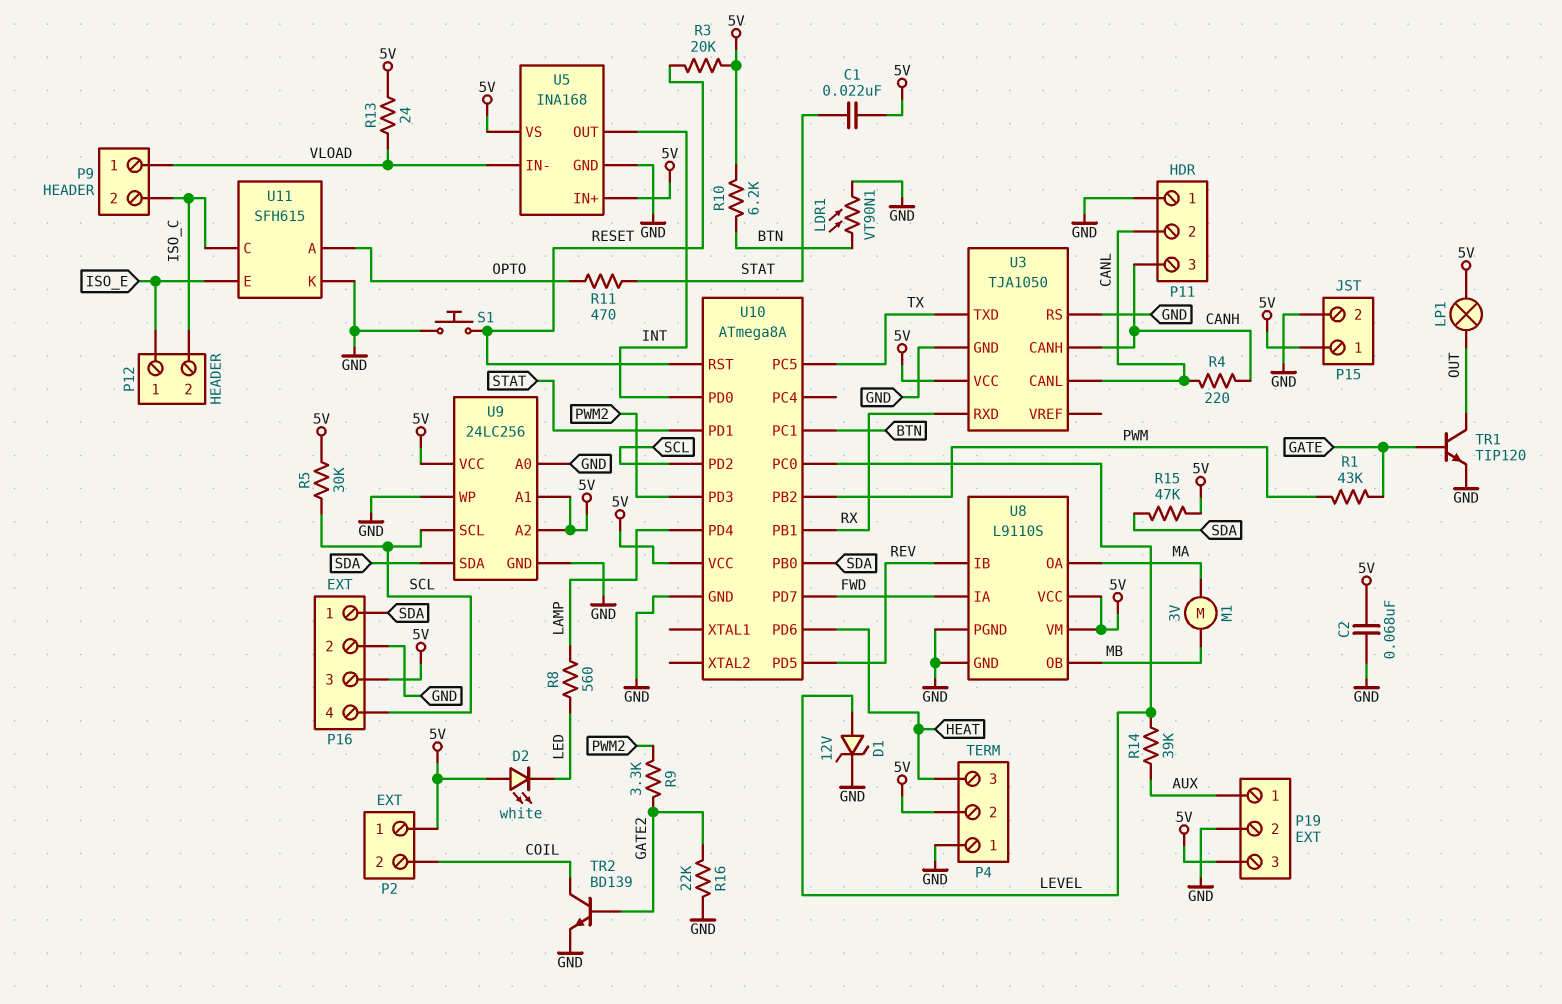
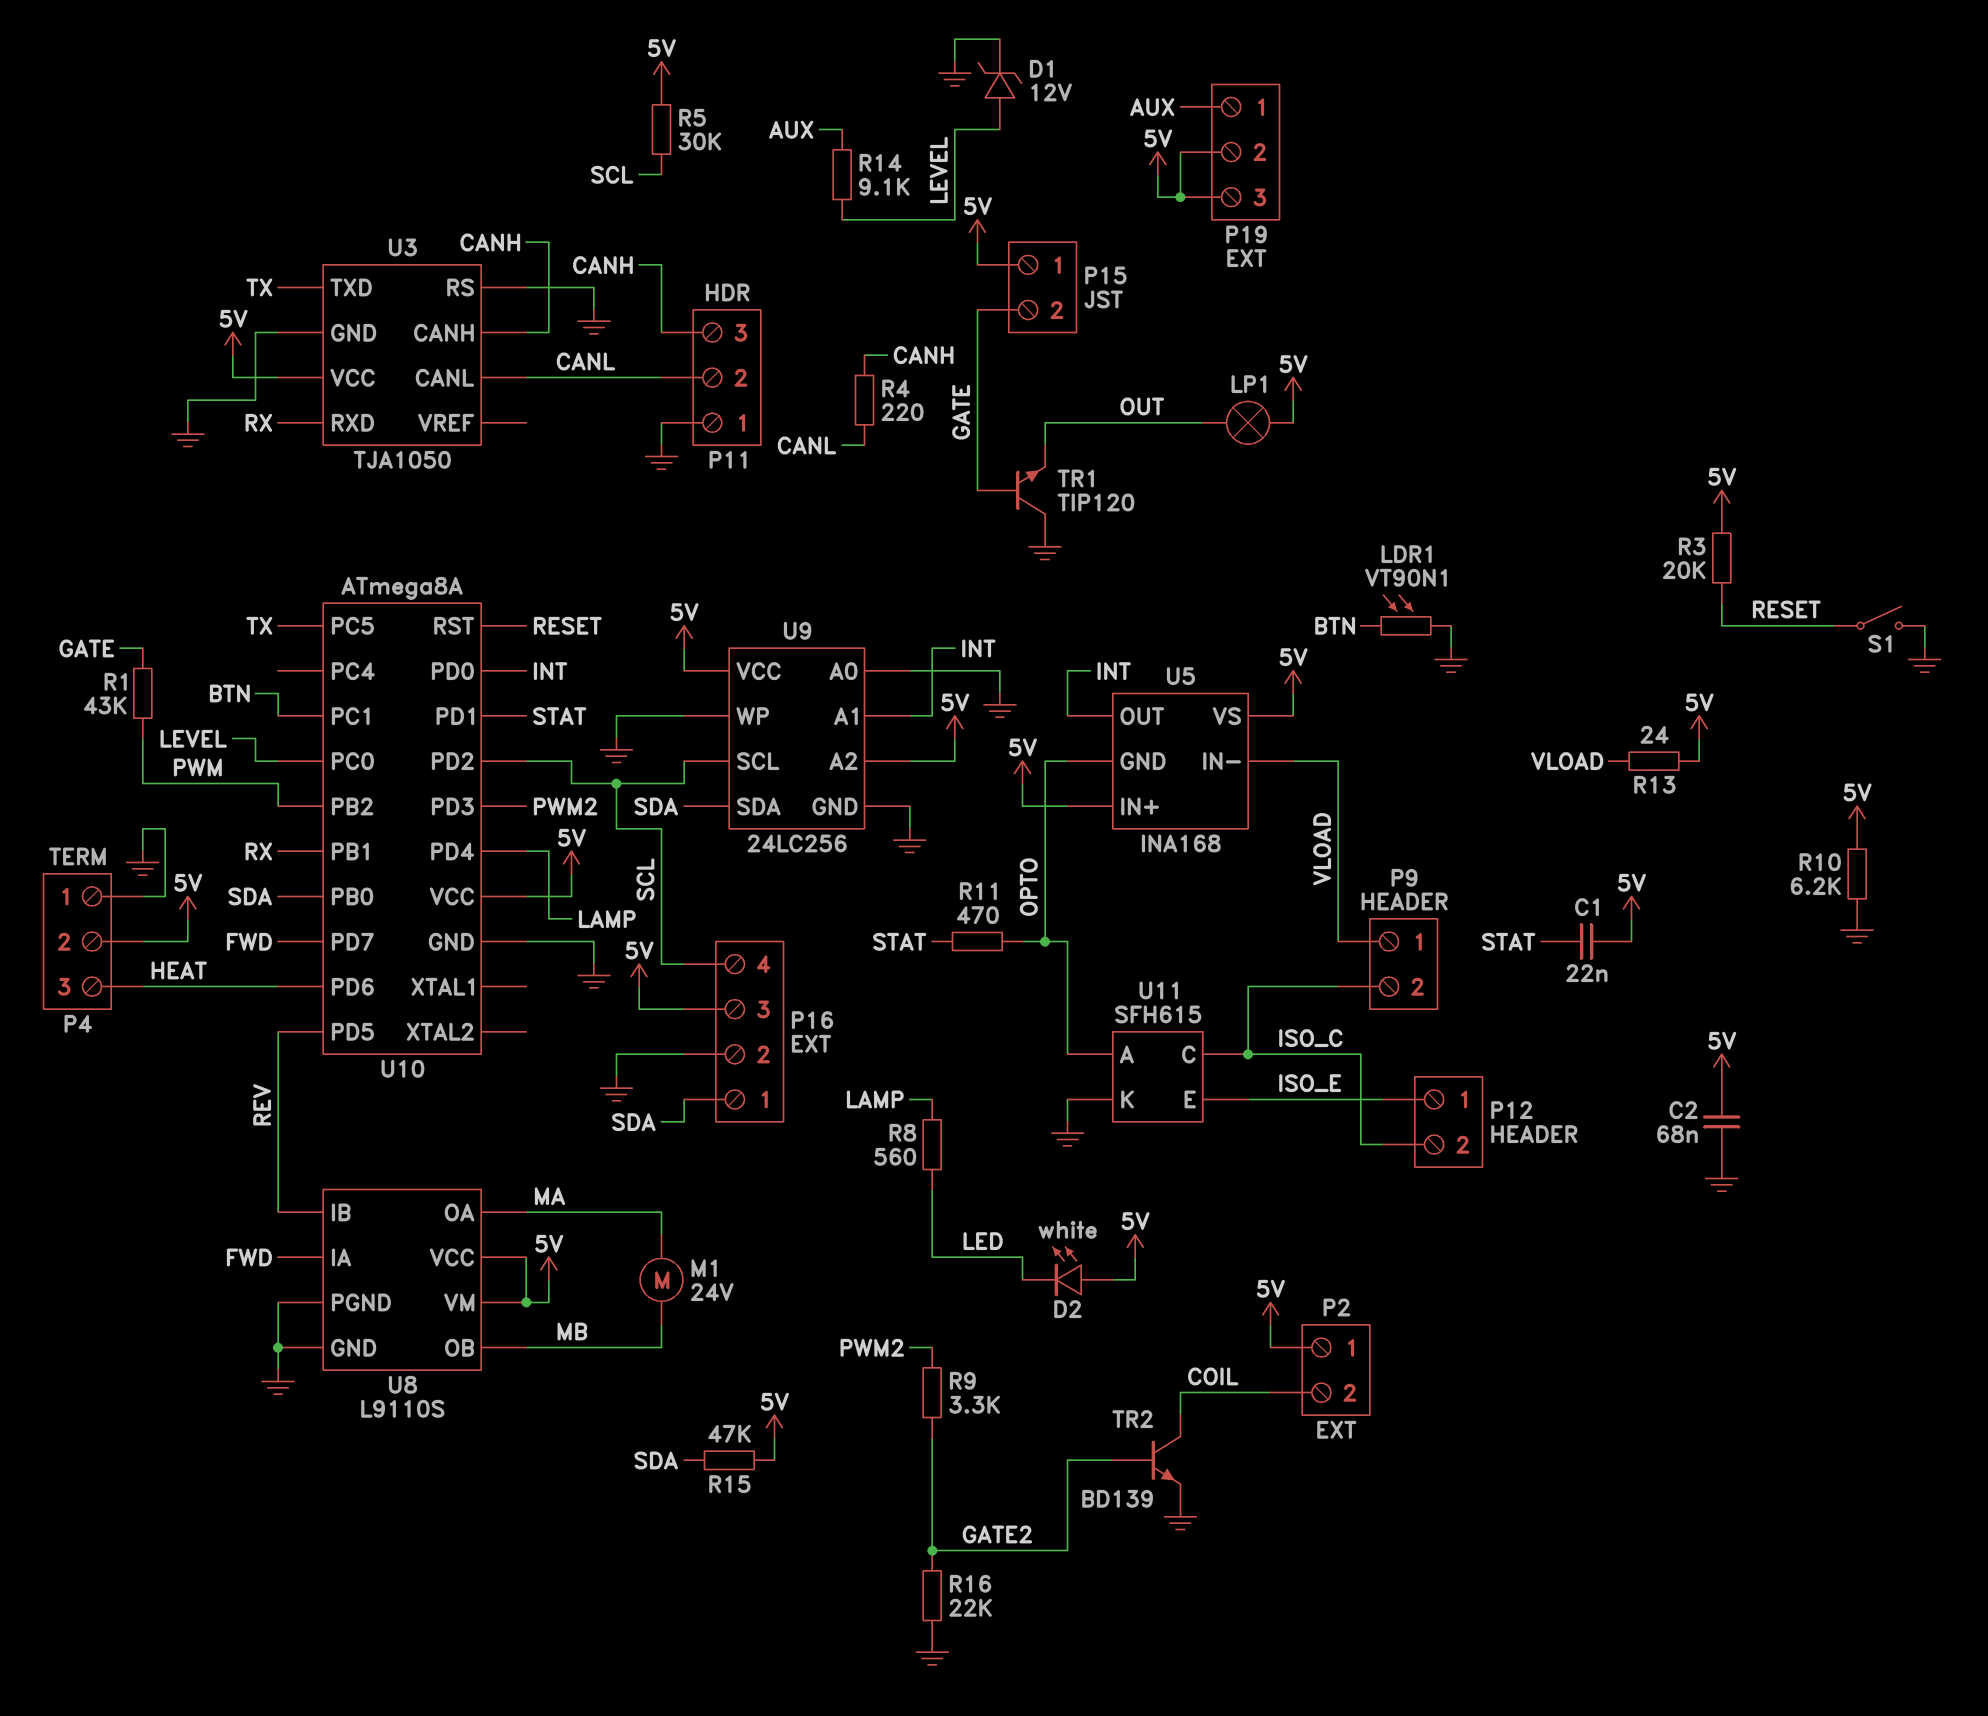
M1: motor 3V (MA, MB) -> motor 24V (MA, MB)
P15 pin 2: GND -> GATE
P19 pin 2: GND -> 5V
R10: 6.2k (5V, BTN) -> 6.2k (5V, GND)
R14: 39k (AUX, LEVEL) -> 9.1k (AUX, LEVEL)
S1: button (GND, RESET) -> switch (GND, RESET)
TR1: NPN TIP120 (B GATE, C OUT, E GND) -> NPN TIP120 (B GATE, C GND, E OUT)
U5 pin GND: GND -> OPTO
U9 pin A1: 5V -> INT

